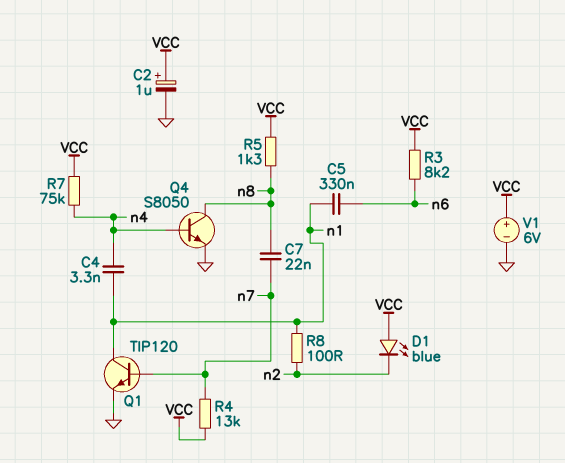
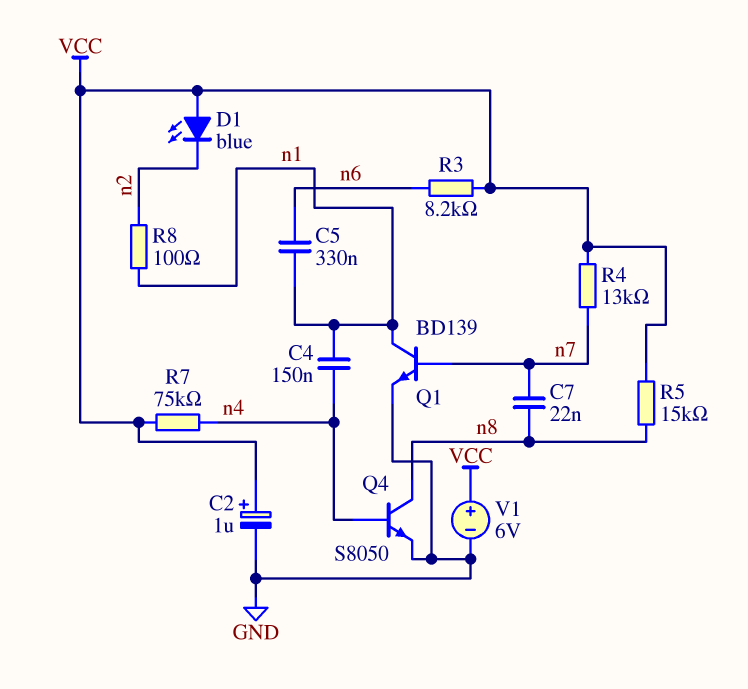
C4: 3.3nF (n1, n4) -> 150nF (n1, n4)
Q1: NPN TIP120 (B n7, C n1, E GND) -> NPN BD139 (B n7, C n1, E GND)
R5: 1.3k (VCC, n8) -> 15k (VCC, n8)

